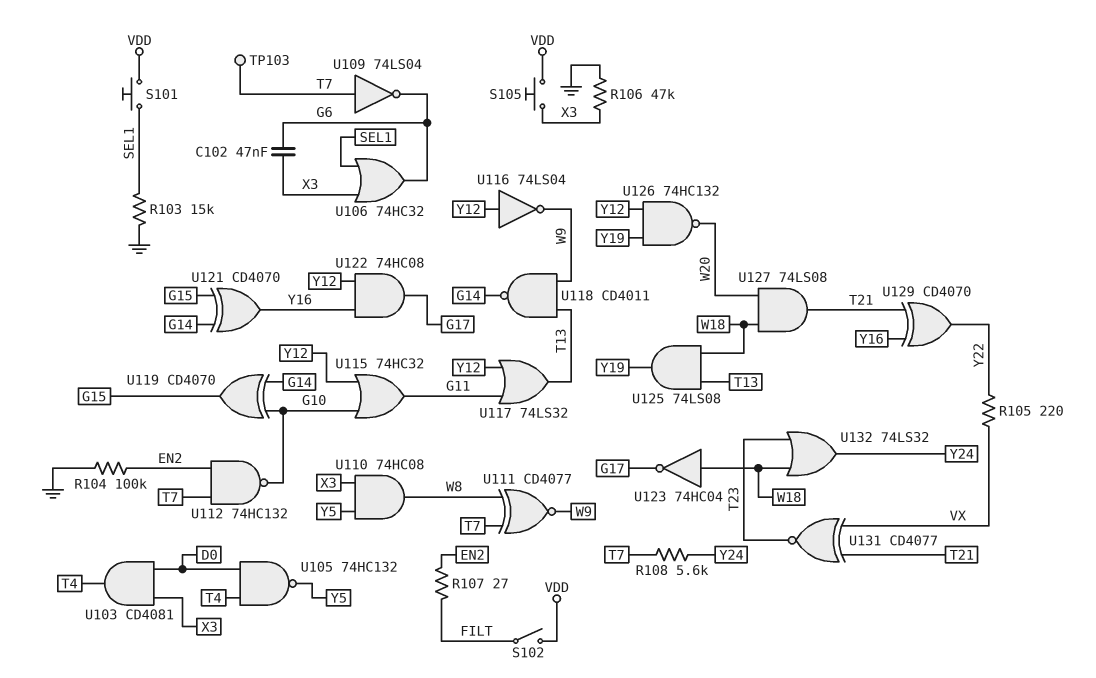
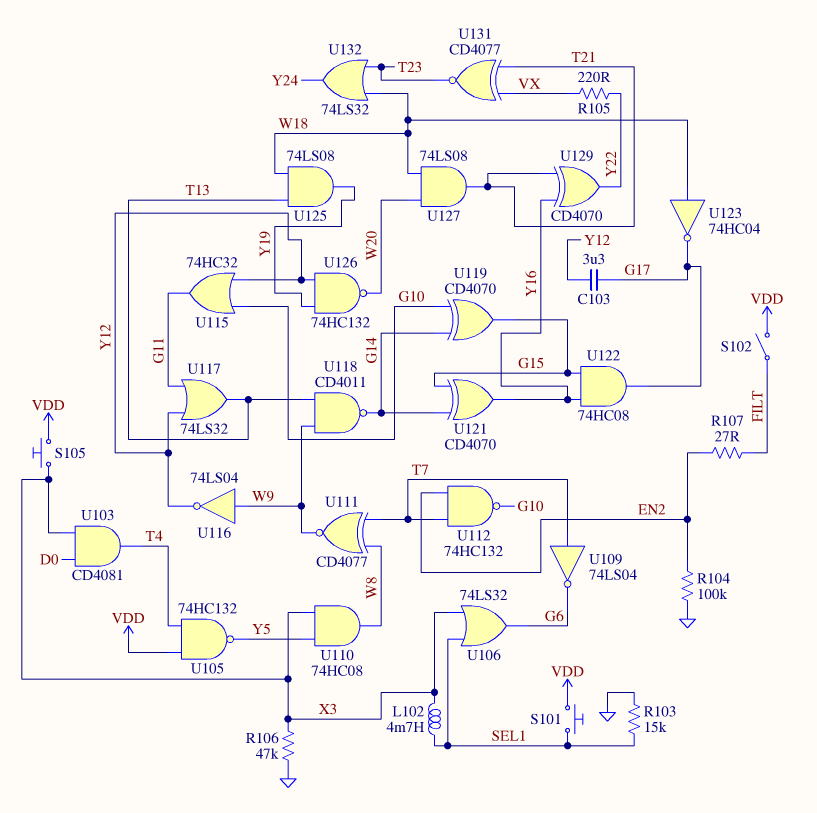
C102: 47nF (G6, X3) -> none
C103: none -> 3.3uF (G17, Y12)
L102: none -> 4.7mH (SEL1, X3)
R108: 5.6k (T7, Y24) -> none
TP103: test point (T7) -> none
U105: NAND 74HC132 (in D0, in T4, out Y5) -> NAND 74HC132 (in T4, in VDD, out Y5)
U106: OR 74HC32 (in SEL1, in X3, out G6) -> OR 74LS32 (in SEL1, in X3, out G6)
U116: NOT 74LS04 (in Y12, out W9) -> NOT 74LS04 (in W9, out Y12)
U122: AND 74HC08 (in Y12, in Y16, out G17) -> AND 74HC08 (in G15, in Y16, out G17)

